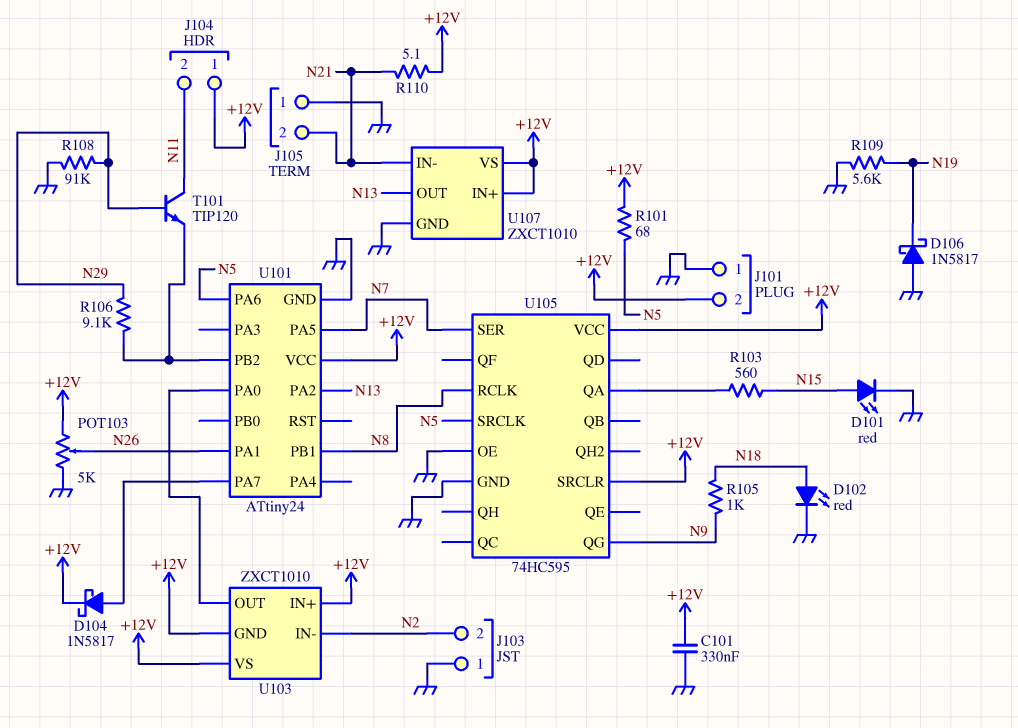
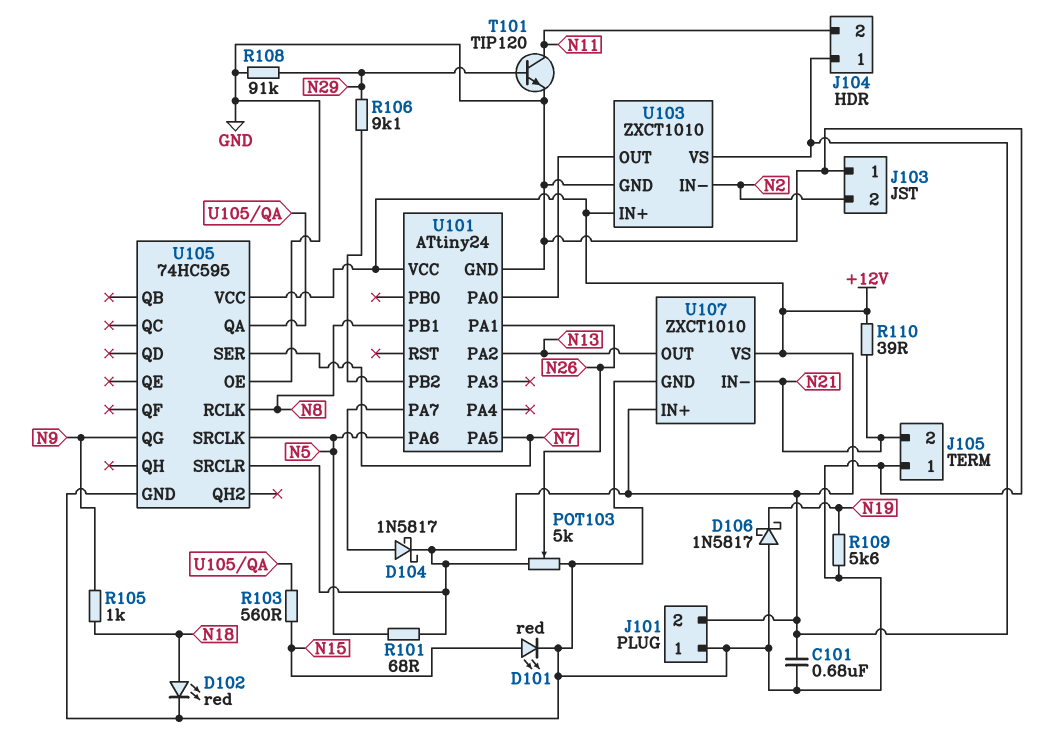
C101: 330nF (+12V, GND) -> 680nF (+12V, GND)
R110: 5.1 (+12V, N21) -> 39 (+12V, N21)
T101: NPN TIP120 (B N29, C N11, E U101/PB2) -> NPN TIP120 (B N29, C N11, E GND)
U103 pin GND: +12V -> GND

